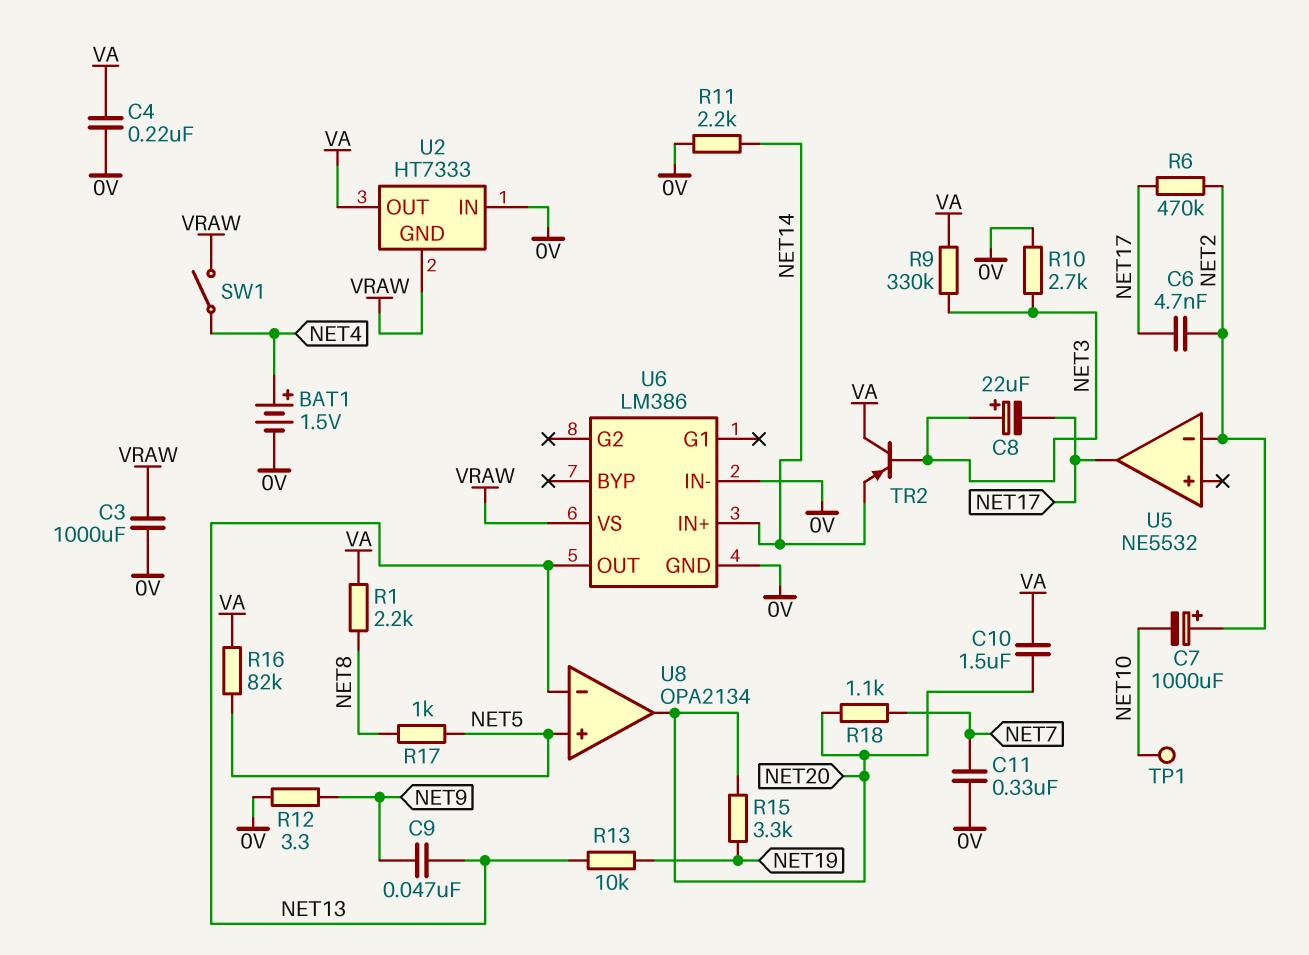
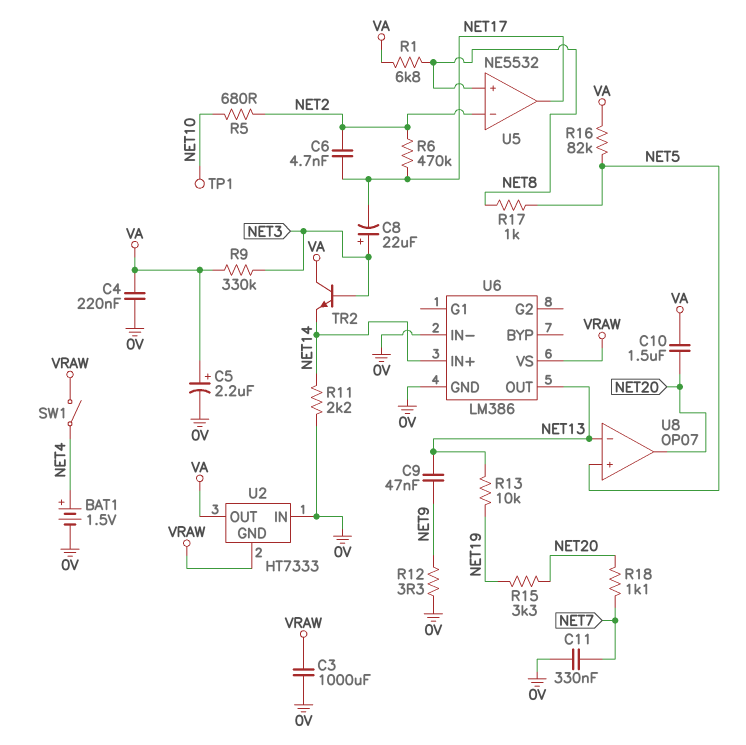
C5: none -> 2.2uF (plus VA, minus 0V)
C7: 1000uF (plus NET2, minus NET10) -> none
R1: 2.2k (NET8, VA) -> 6.8k (NET8, VA)
R5: none -> 680 (NET2, NET10)
R10: 2.7k (0V, NET3) -> none
TR2: PNP (B NET3, C VA, E NET14) -> NPN (B NET3, C VA, E NET14)
U5 pin in+: none -> NET8
U8: OPA2134 -> OP07

